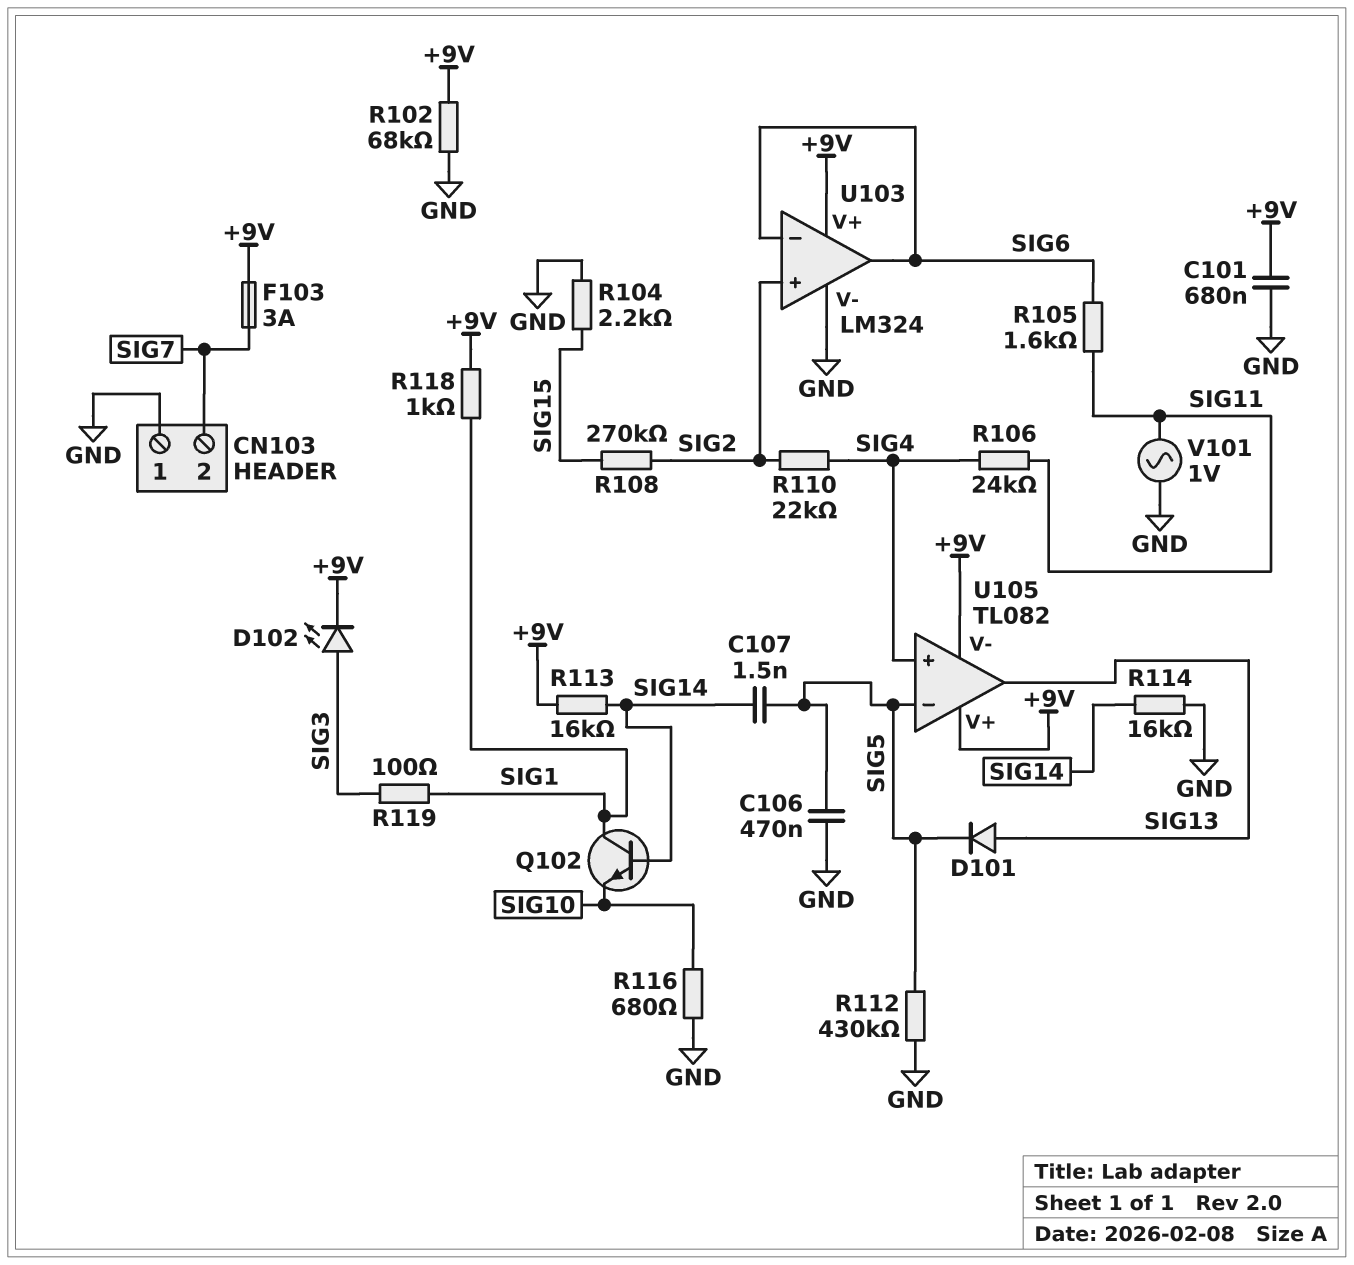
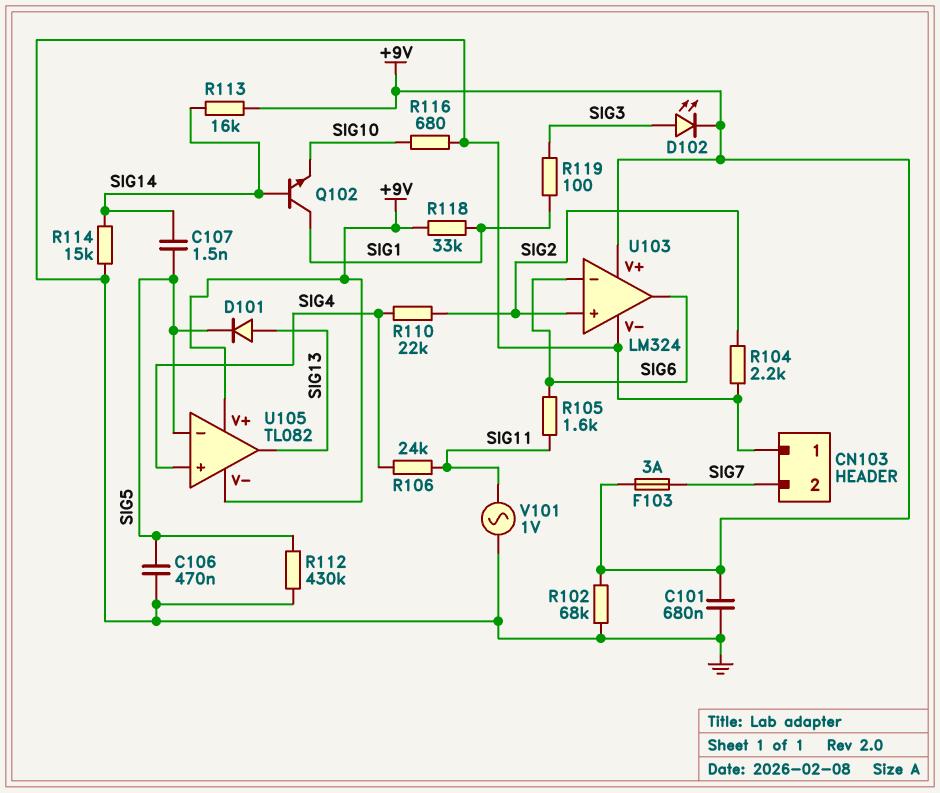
R104: 2.2k (GND, SIG15) -> 2.2k (GND, SIG2)
R108: 270k (SIG2, SIG15) -> none
R114: 16k (GND, SIG14) -> 15k (GND, SIG14)
R118: 1k (+9V, SIG1) -> 33k (+9V, SIG1)

